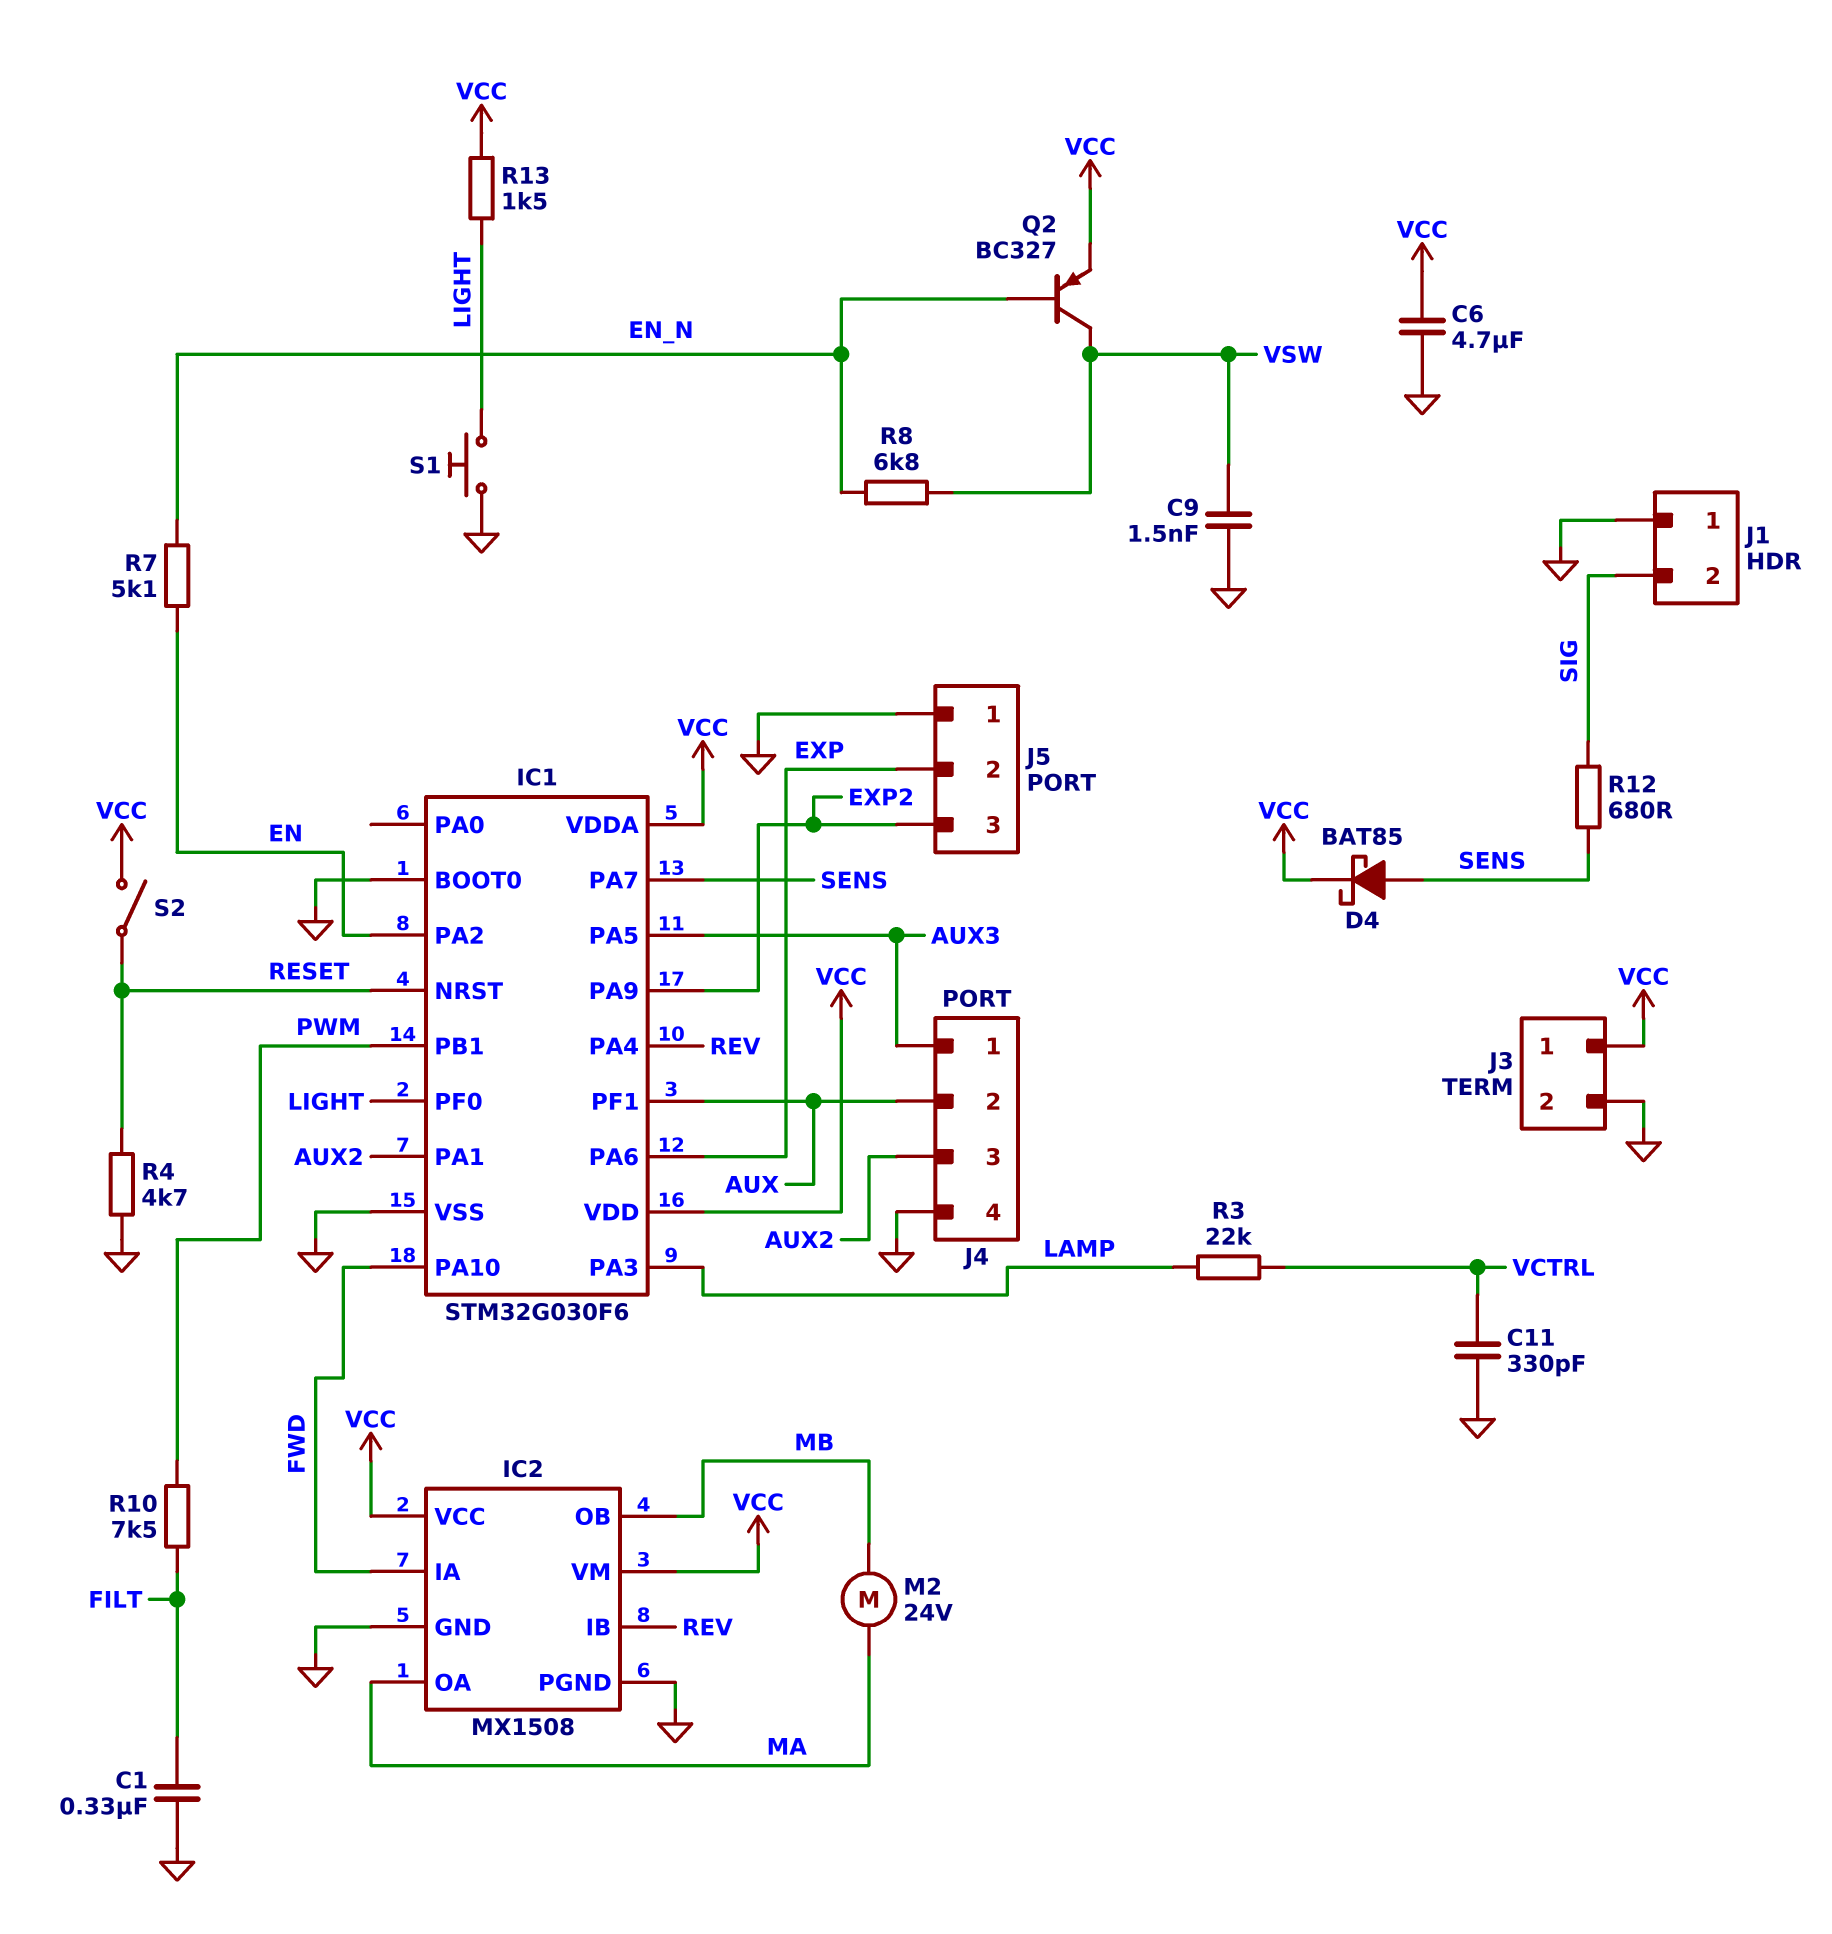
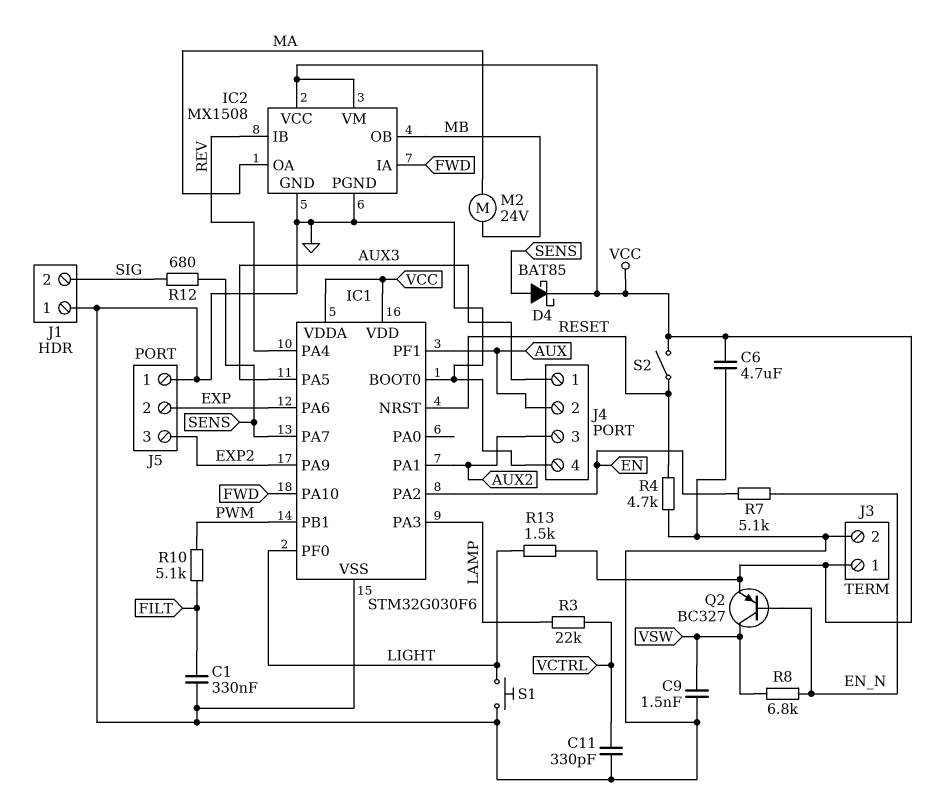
R10: 7.5k (FILT, PWM) -> 5.1k (FILT, PWM)

